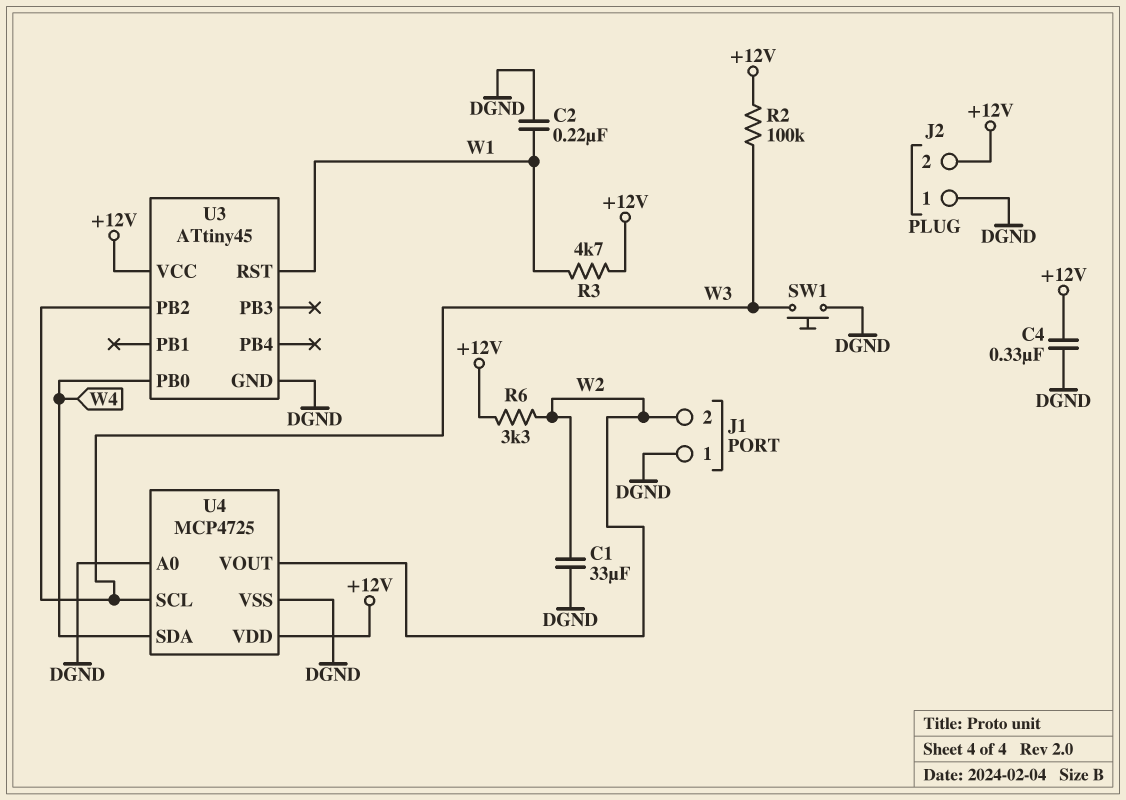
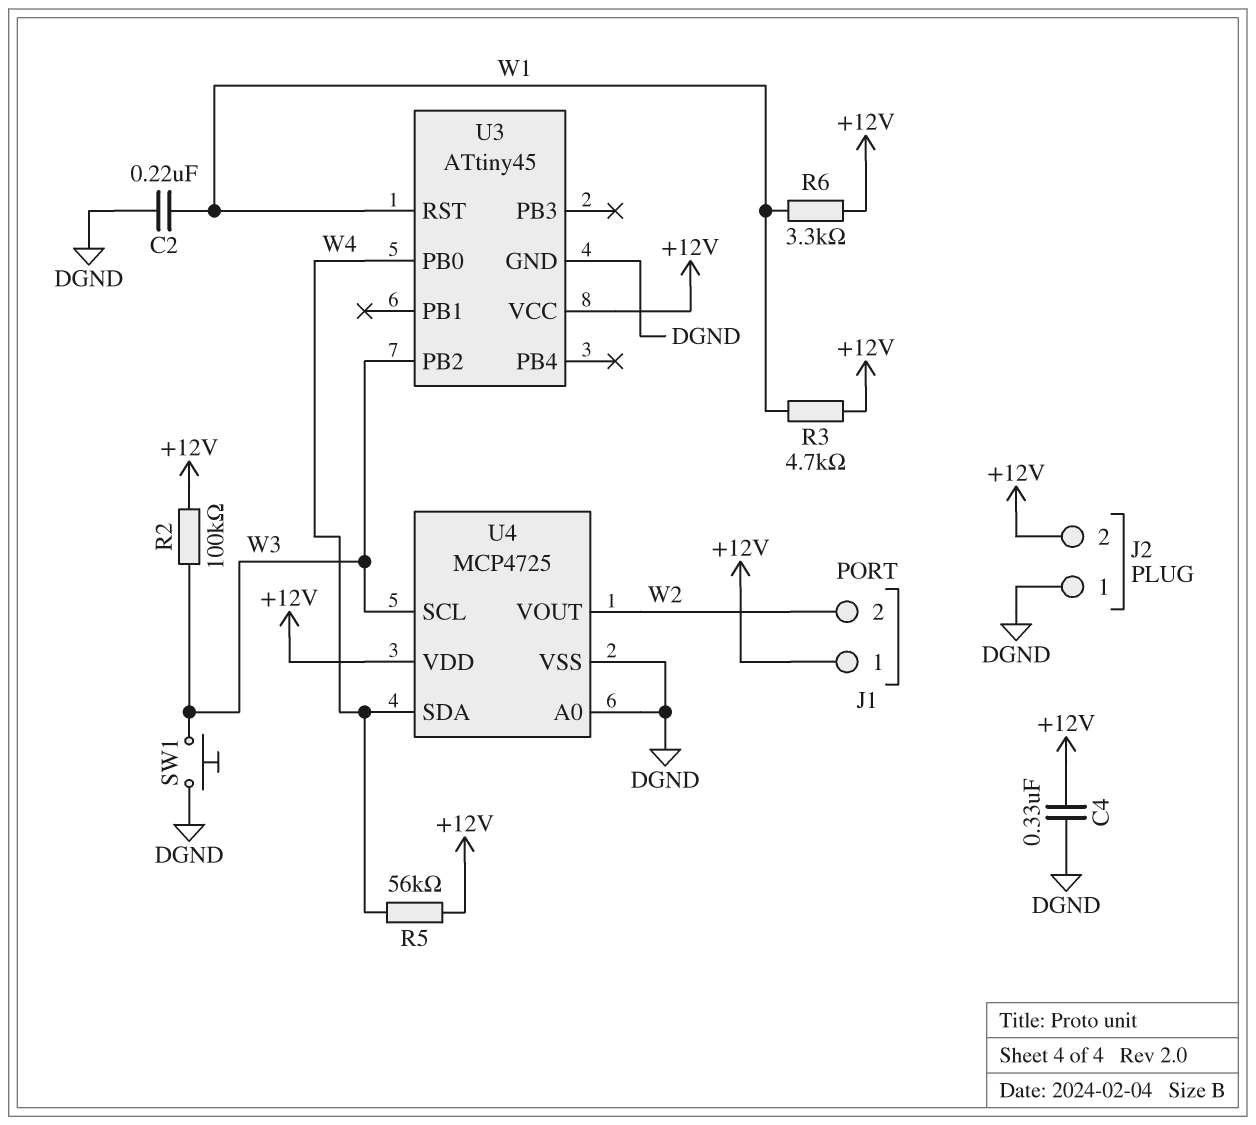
C1: 33uF (DGND, W2) -> none
J1 pin 1: DGND -> +12V
R5: none -> 56k (+12V, W4)
R6: 3.3k (+12V, W2) -> 3.3k (+12V, W1)

